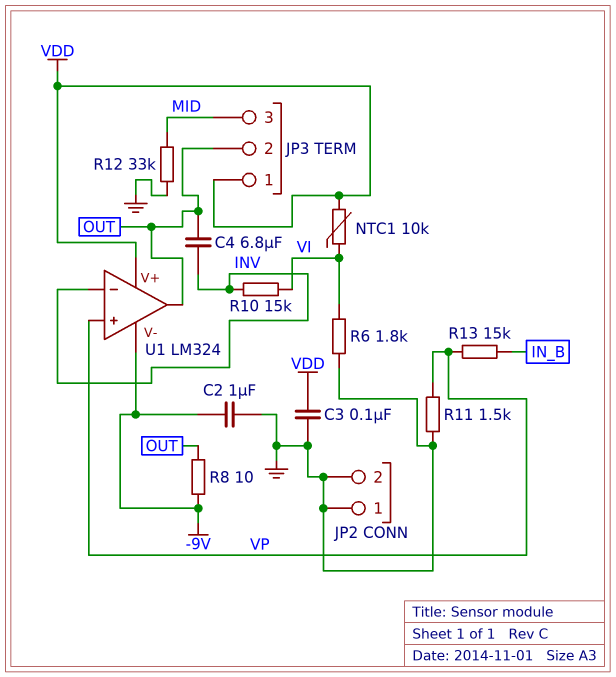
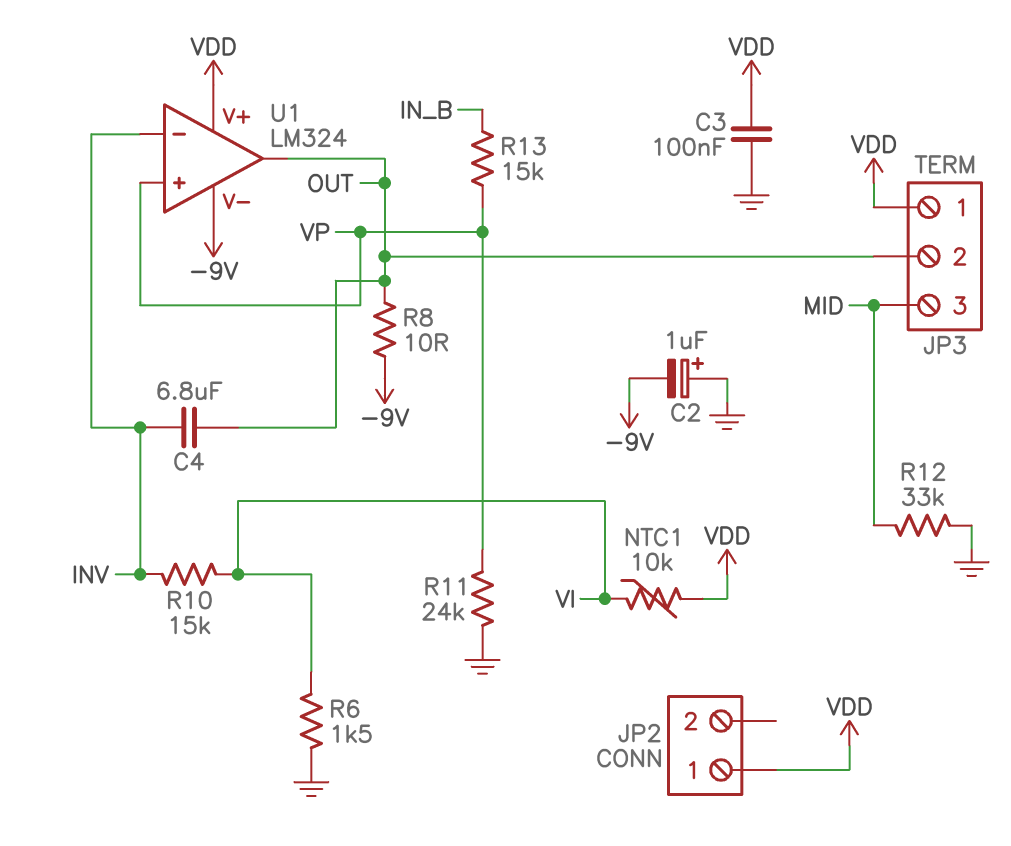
C2: 1uF (-9V, GND) -> 1uF (plus GND, minus -9V)
JP2 pin 1: GND -> VDD
JP2 pin 2: GND -> none
R6: 1.8k (GND, VI) -> 1.5k (GND, VI)
R11: 1.5k (GND, VP) -> 24k (GND, VP)

